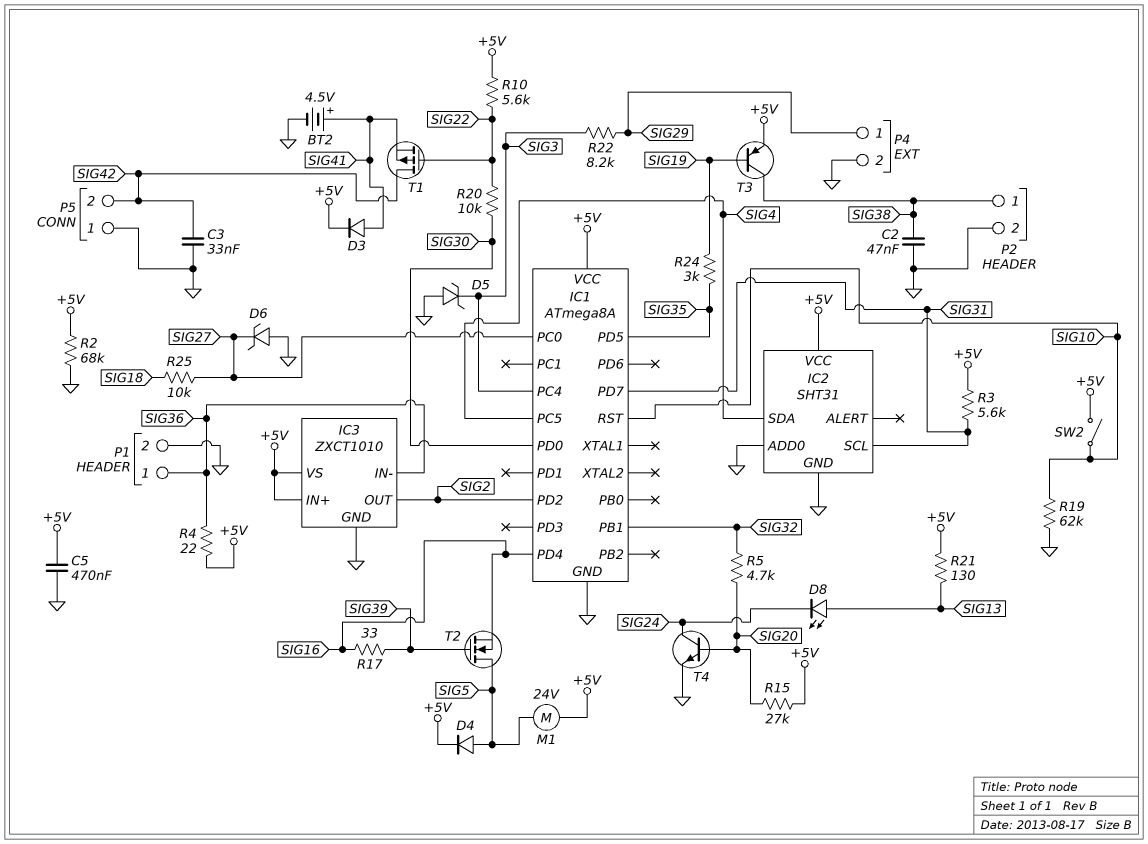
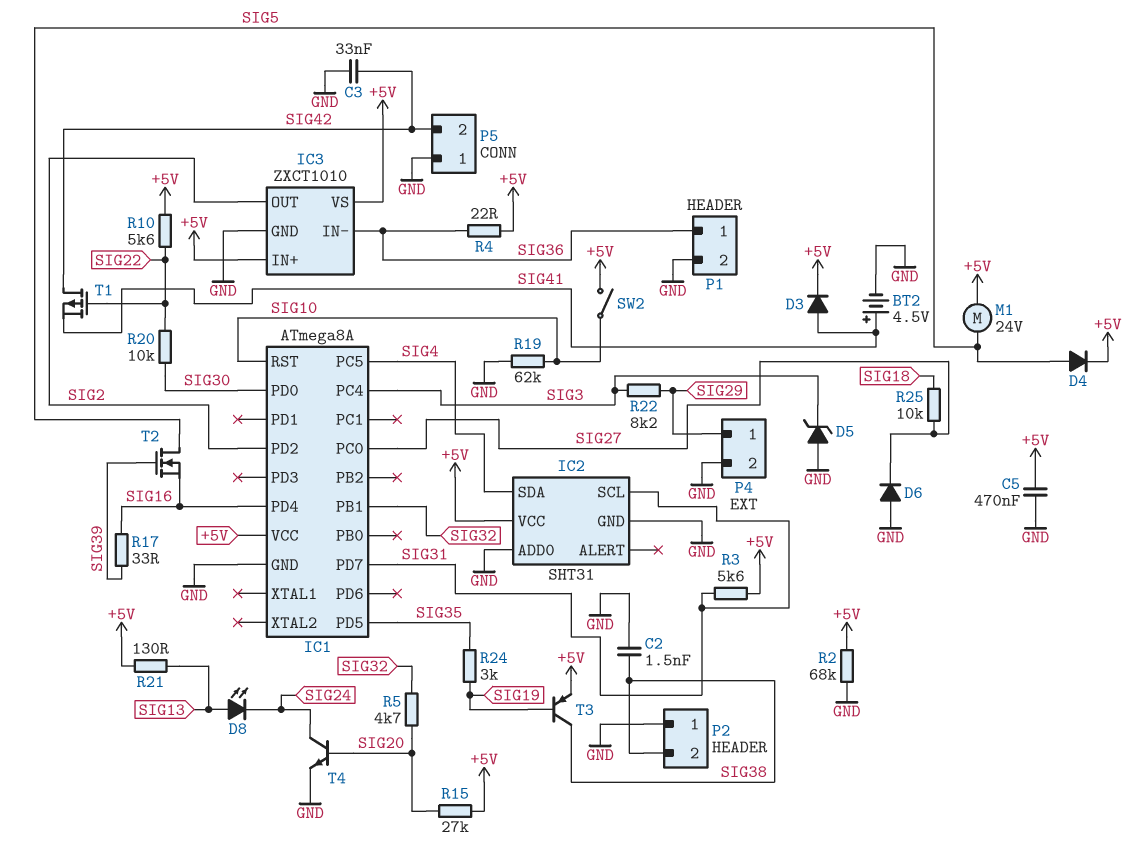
C2: 47nF (GND, SIG38) -> 1.5nF (GND, SIG38)
D6: zener (A GND, K SIG27) -> diode (A GND, K SIG27)
P2 pin 1: SIG38 -> GND
P2 pin 2: GND -> SIG38

